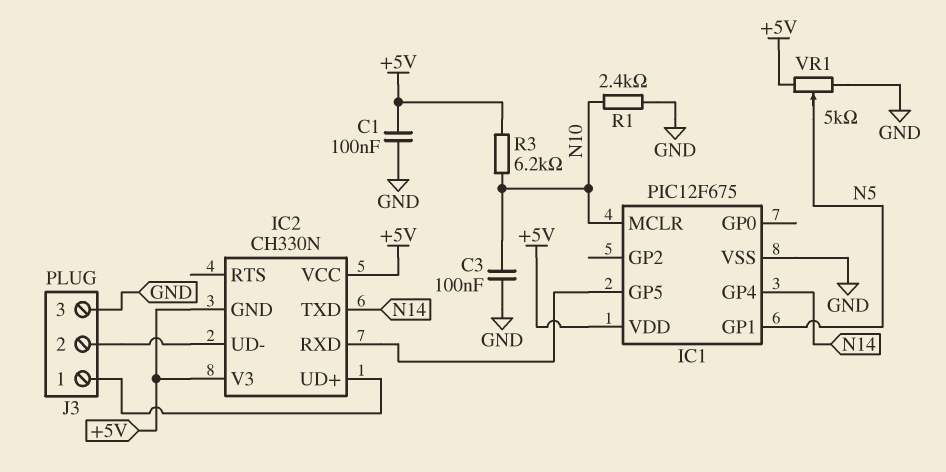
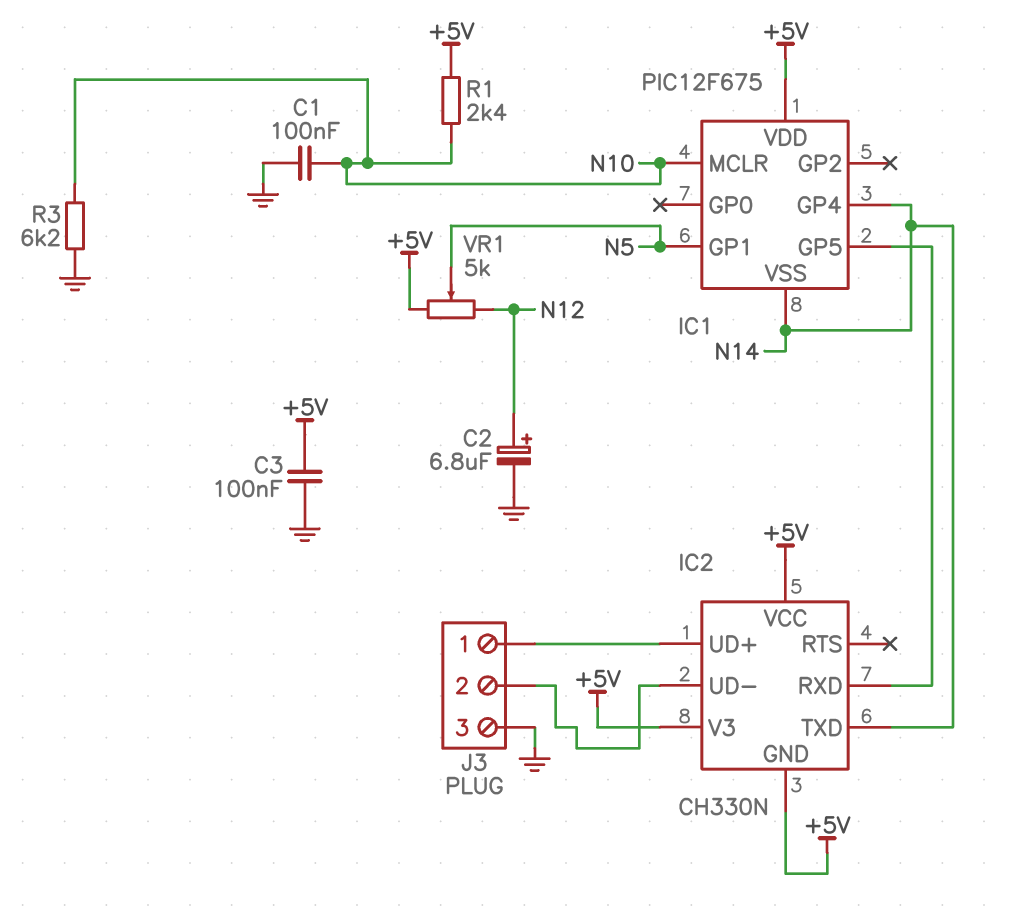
C1: 100nF (+5V, GND) -> 100nF (GND, N10)
C2: none -> 6.8uF (plus N12, minus GND)
C3: 100nF (GND, N10) -> 100nF (+5V, GND)
IC1 pin VSS: GND -> N14
R1: 2.4k (GND, N10) -> 2.4k (+5V, N10)
R3: 6.2k (+5V, N10) -> 6.2k (GND, N10)
VR1: 5k (+5V, GND, wiper N5) -> 5k (+5V, N12, wiper N5)

